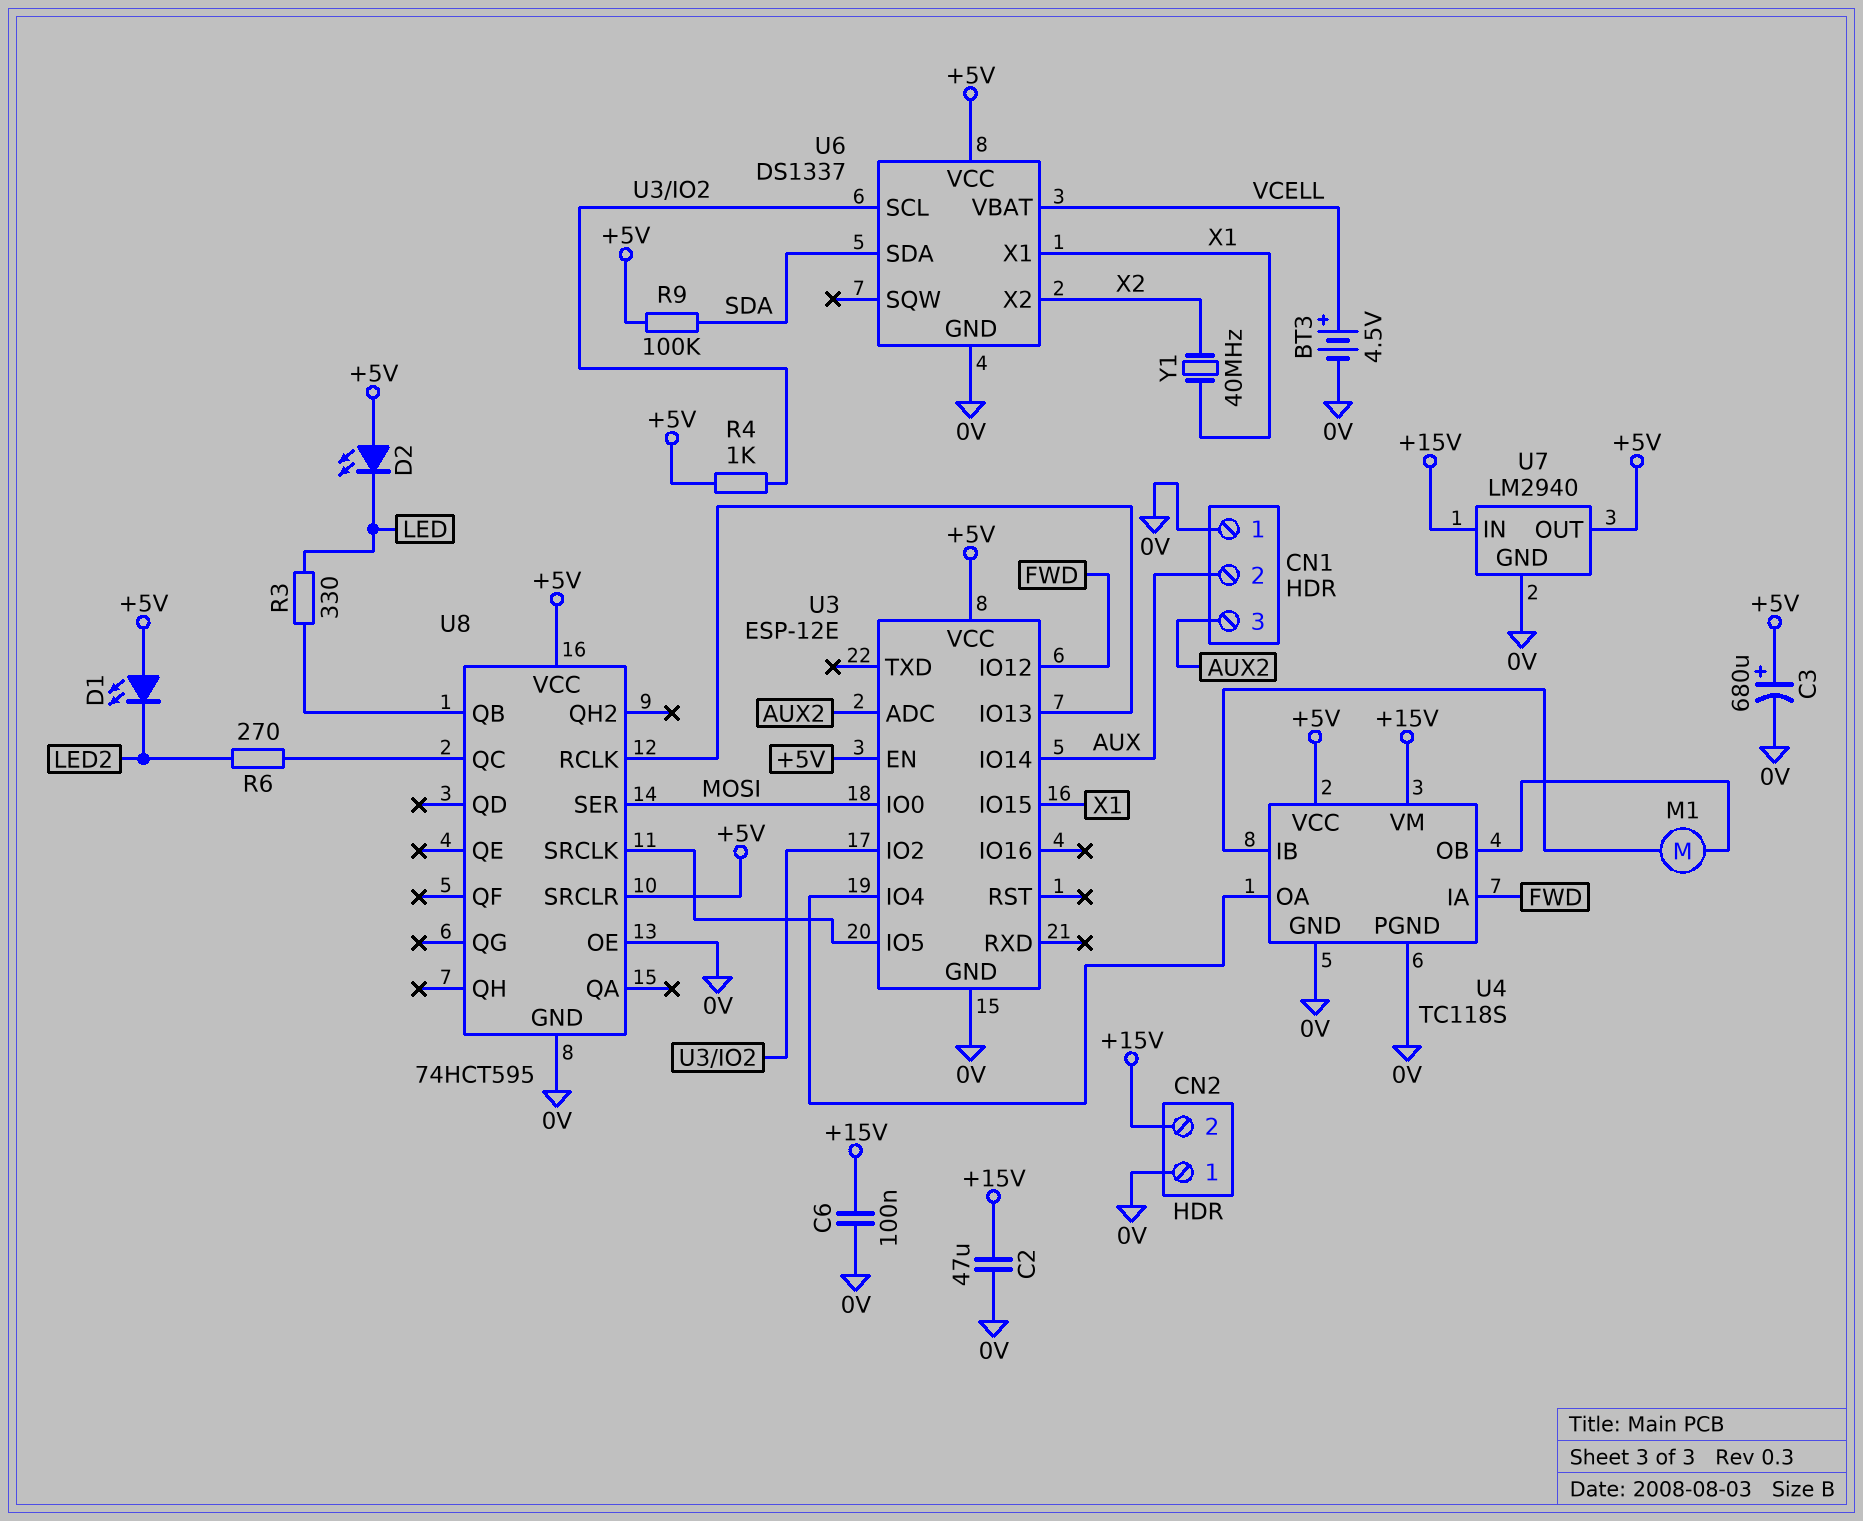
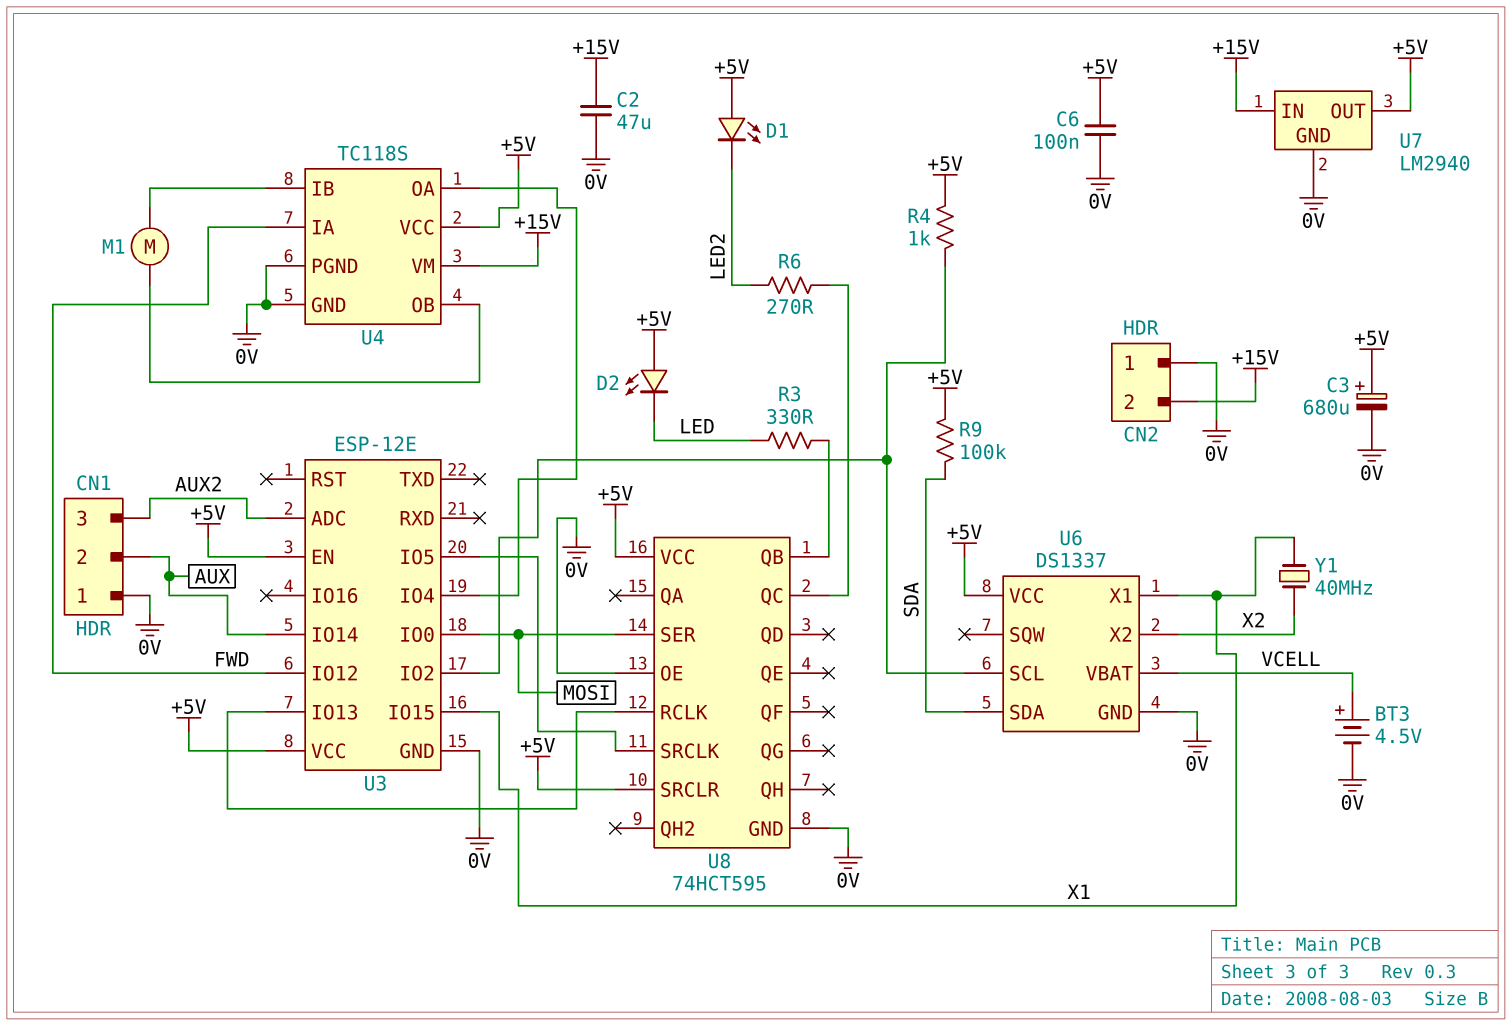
C6: 100nF (+15V, 0V) -> 100nF (+5V, 0V)

